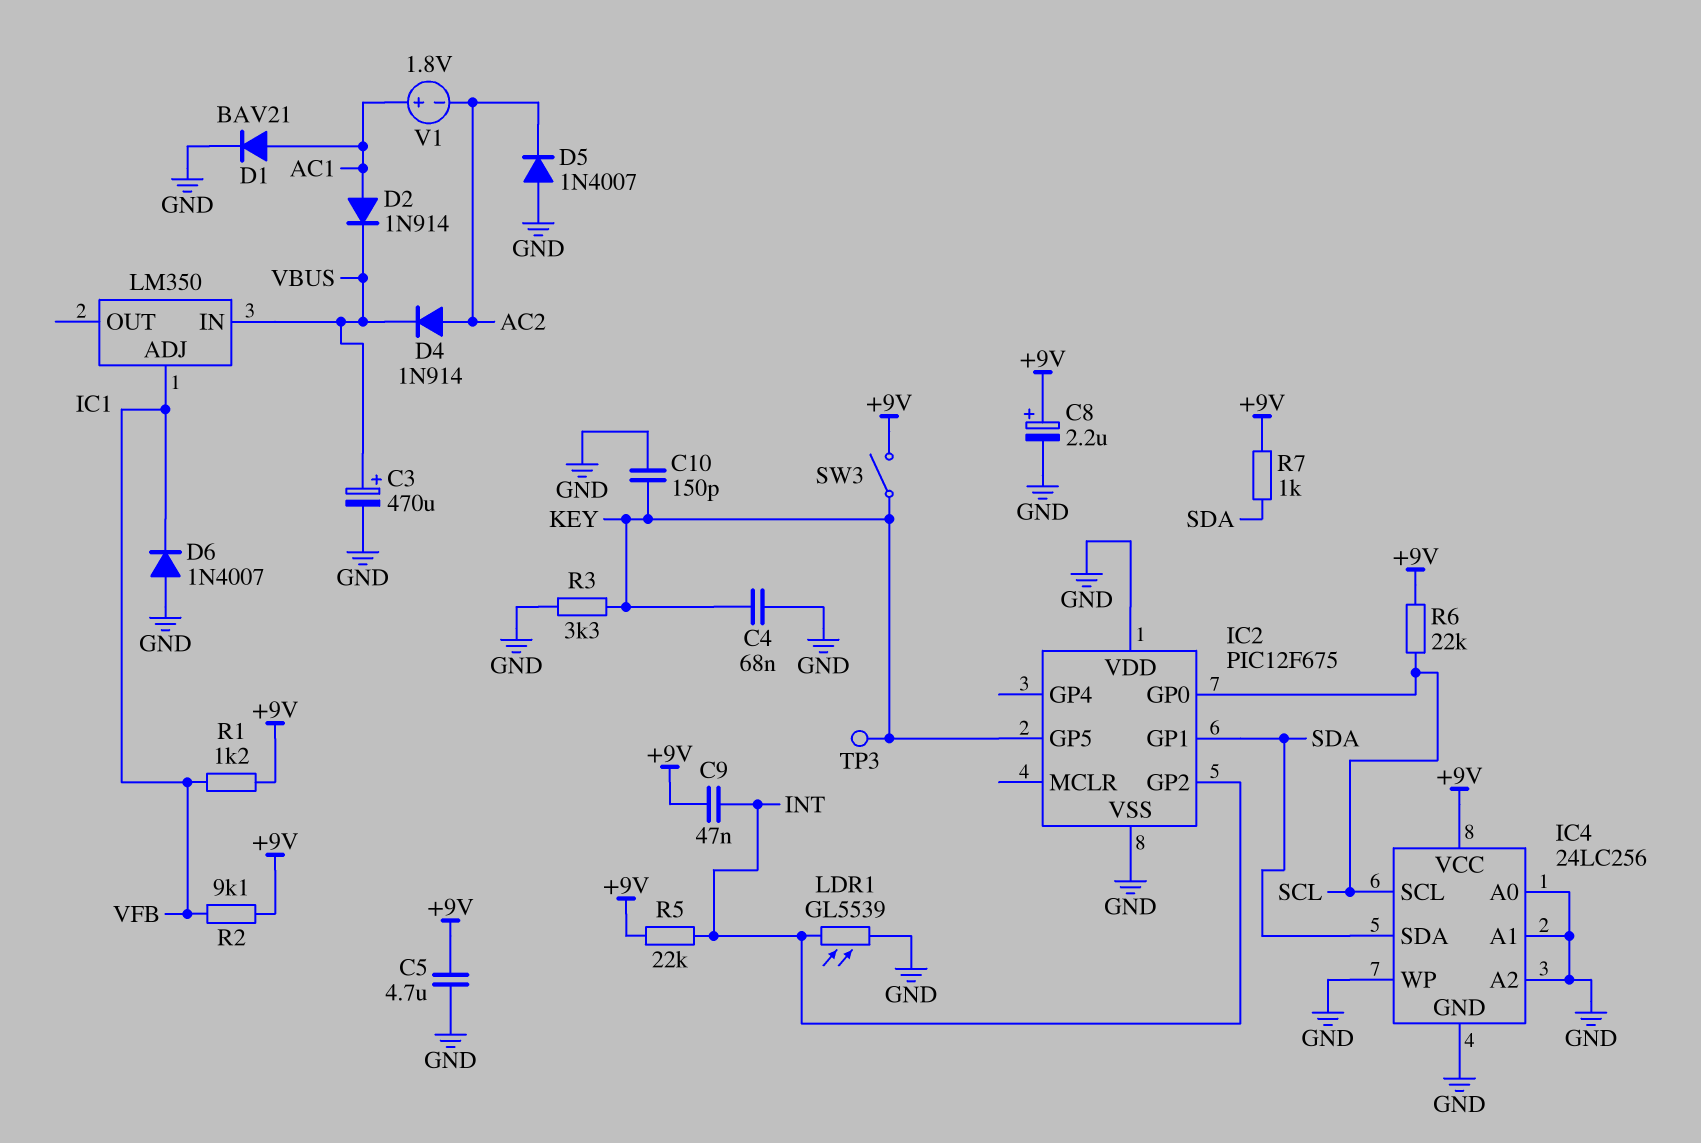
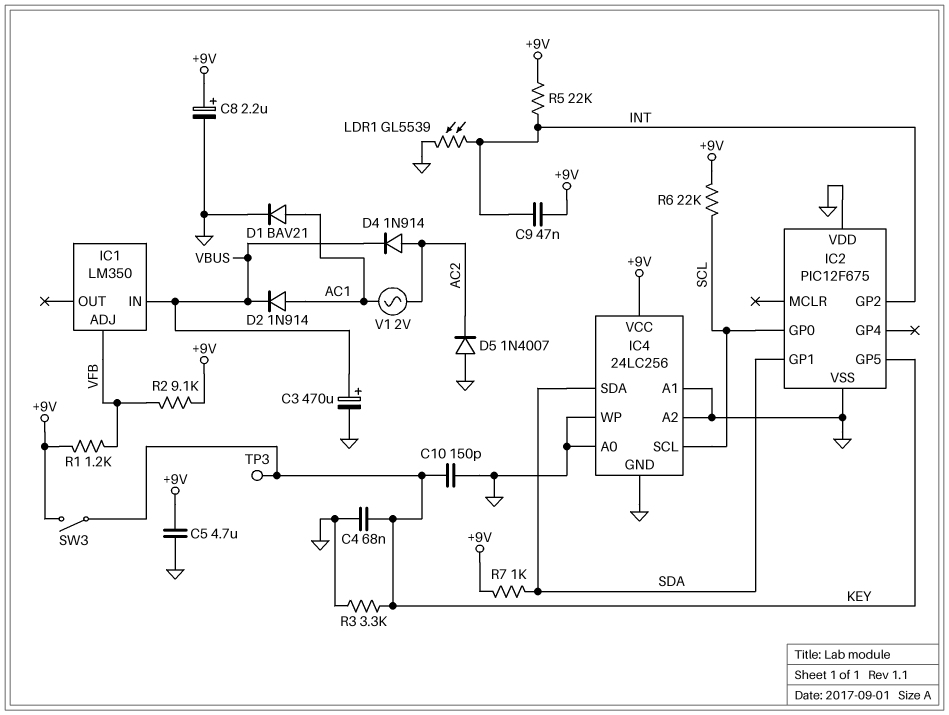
D6: diode 1N4007 (A GND, K VFB) -> none
V1: 1.8V (plus AC1, minus AC2) -> AC 2V (AC1, AC2)

